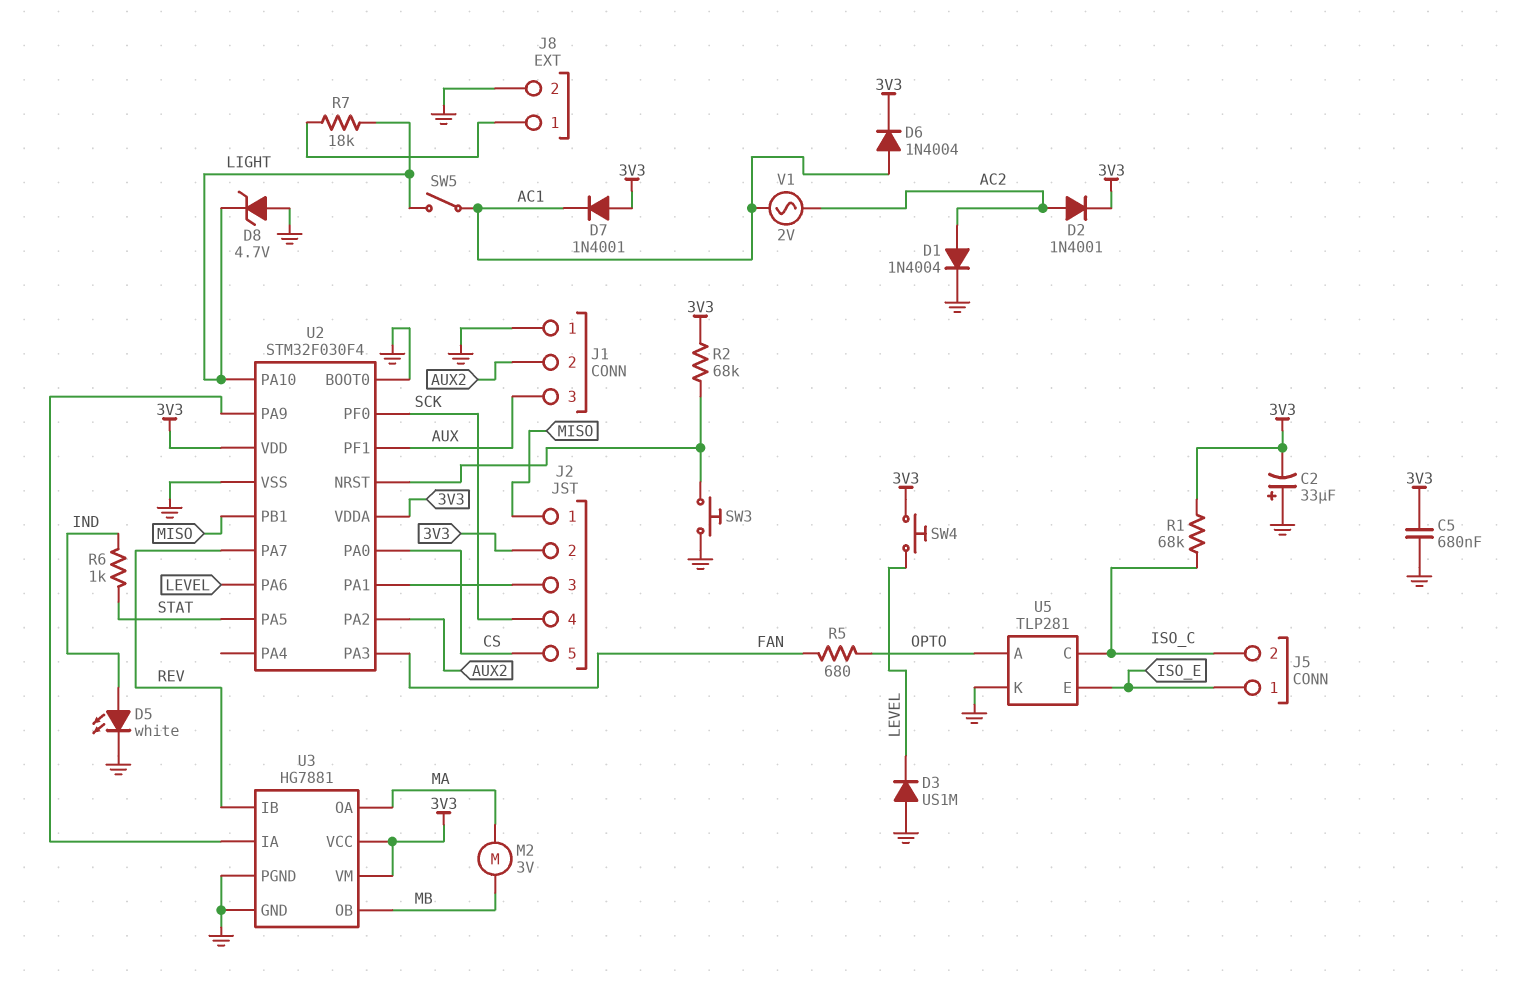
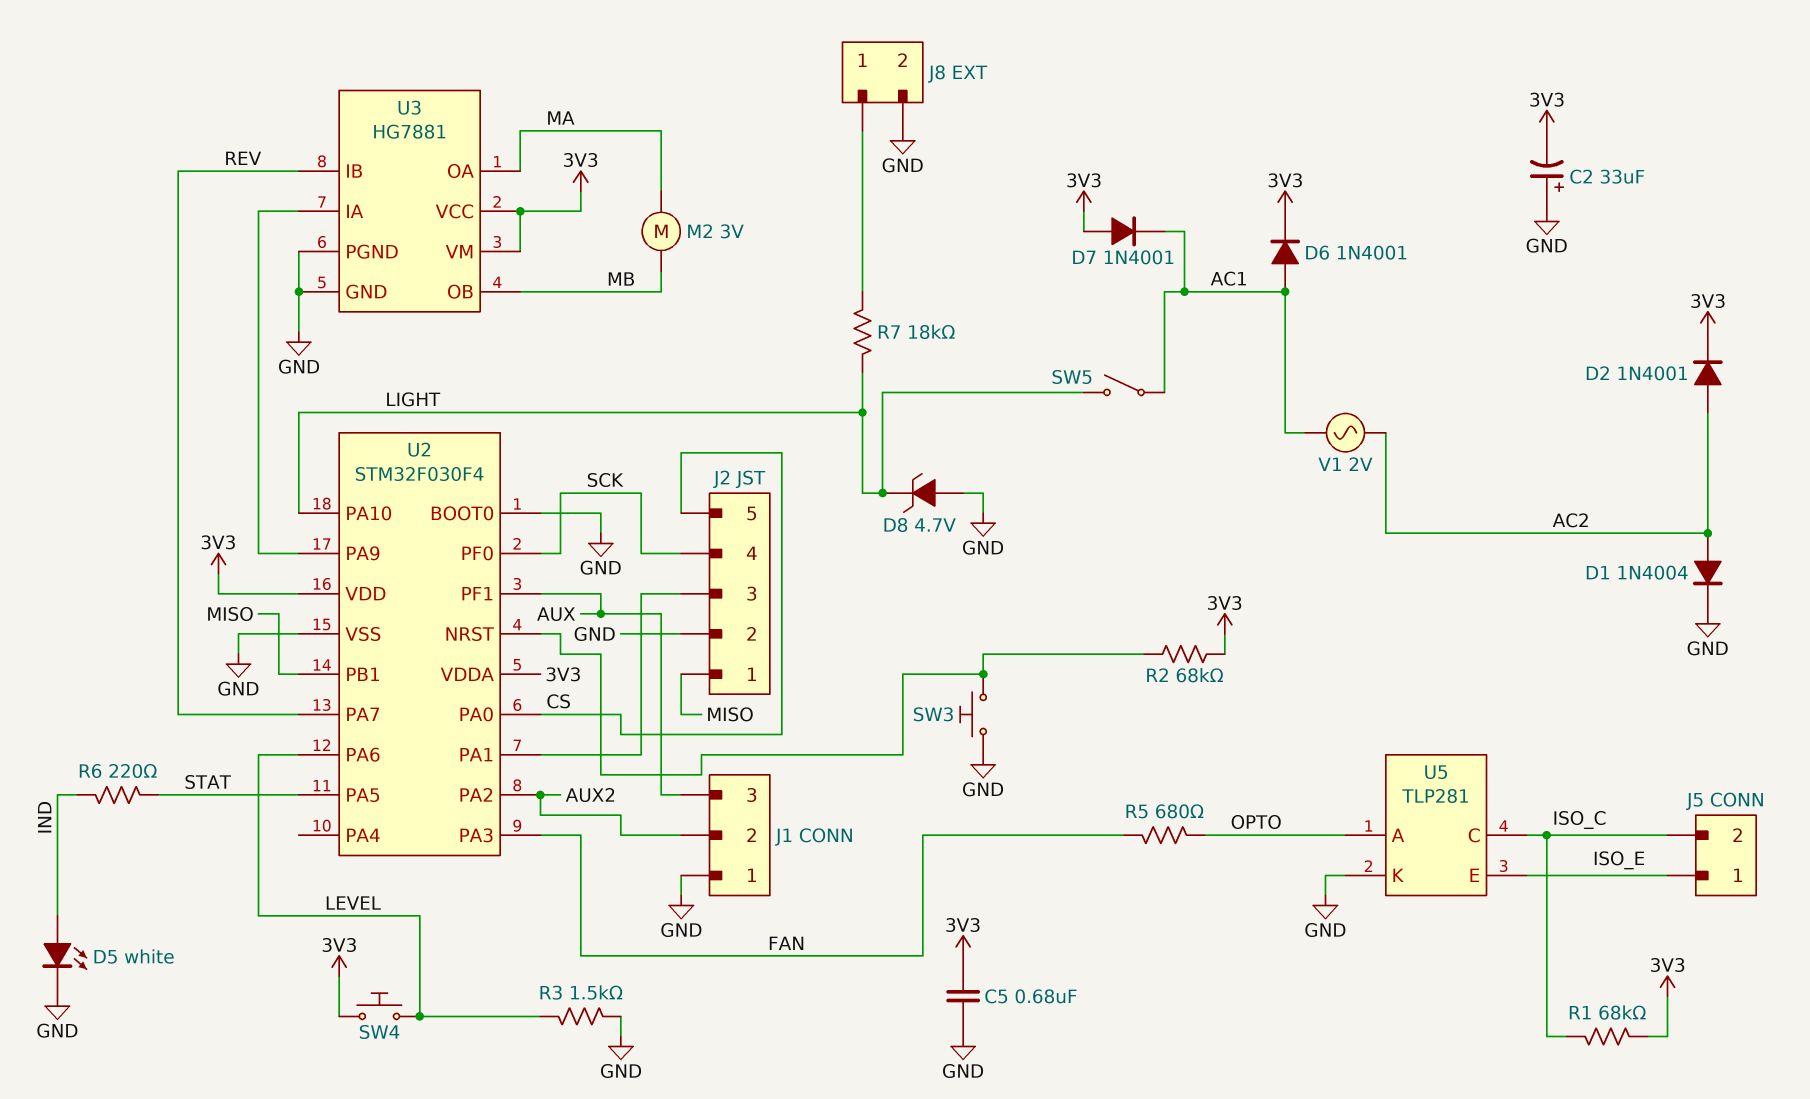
D3: diode US1M (A GND, K LEVEL) -> none
D6: diode 1N4004 (A AC1, K 3V3) -> diode 1N4001 (A AC1, K 3V3)
J2 pin 2: 3V3 -> GND
R3: none -> 1.5k (GND, LEVEL)
R6: 1k (IND, STAT) -> 220 (IND, STAT)

